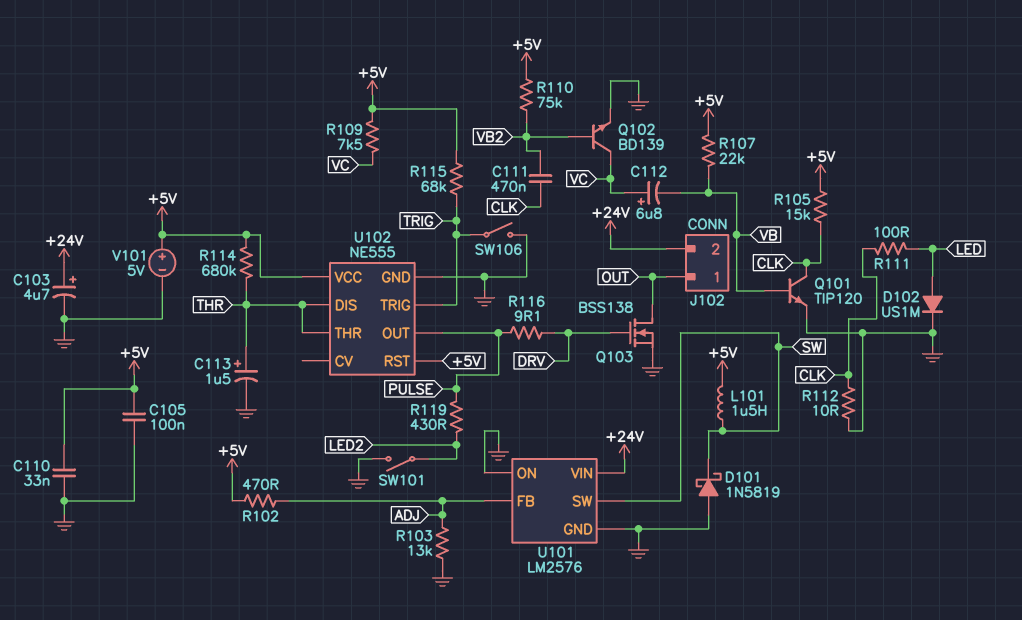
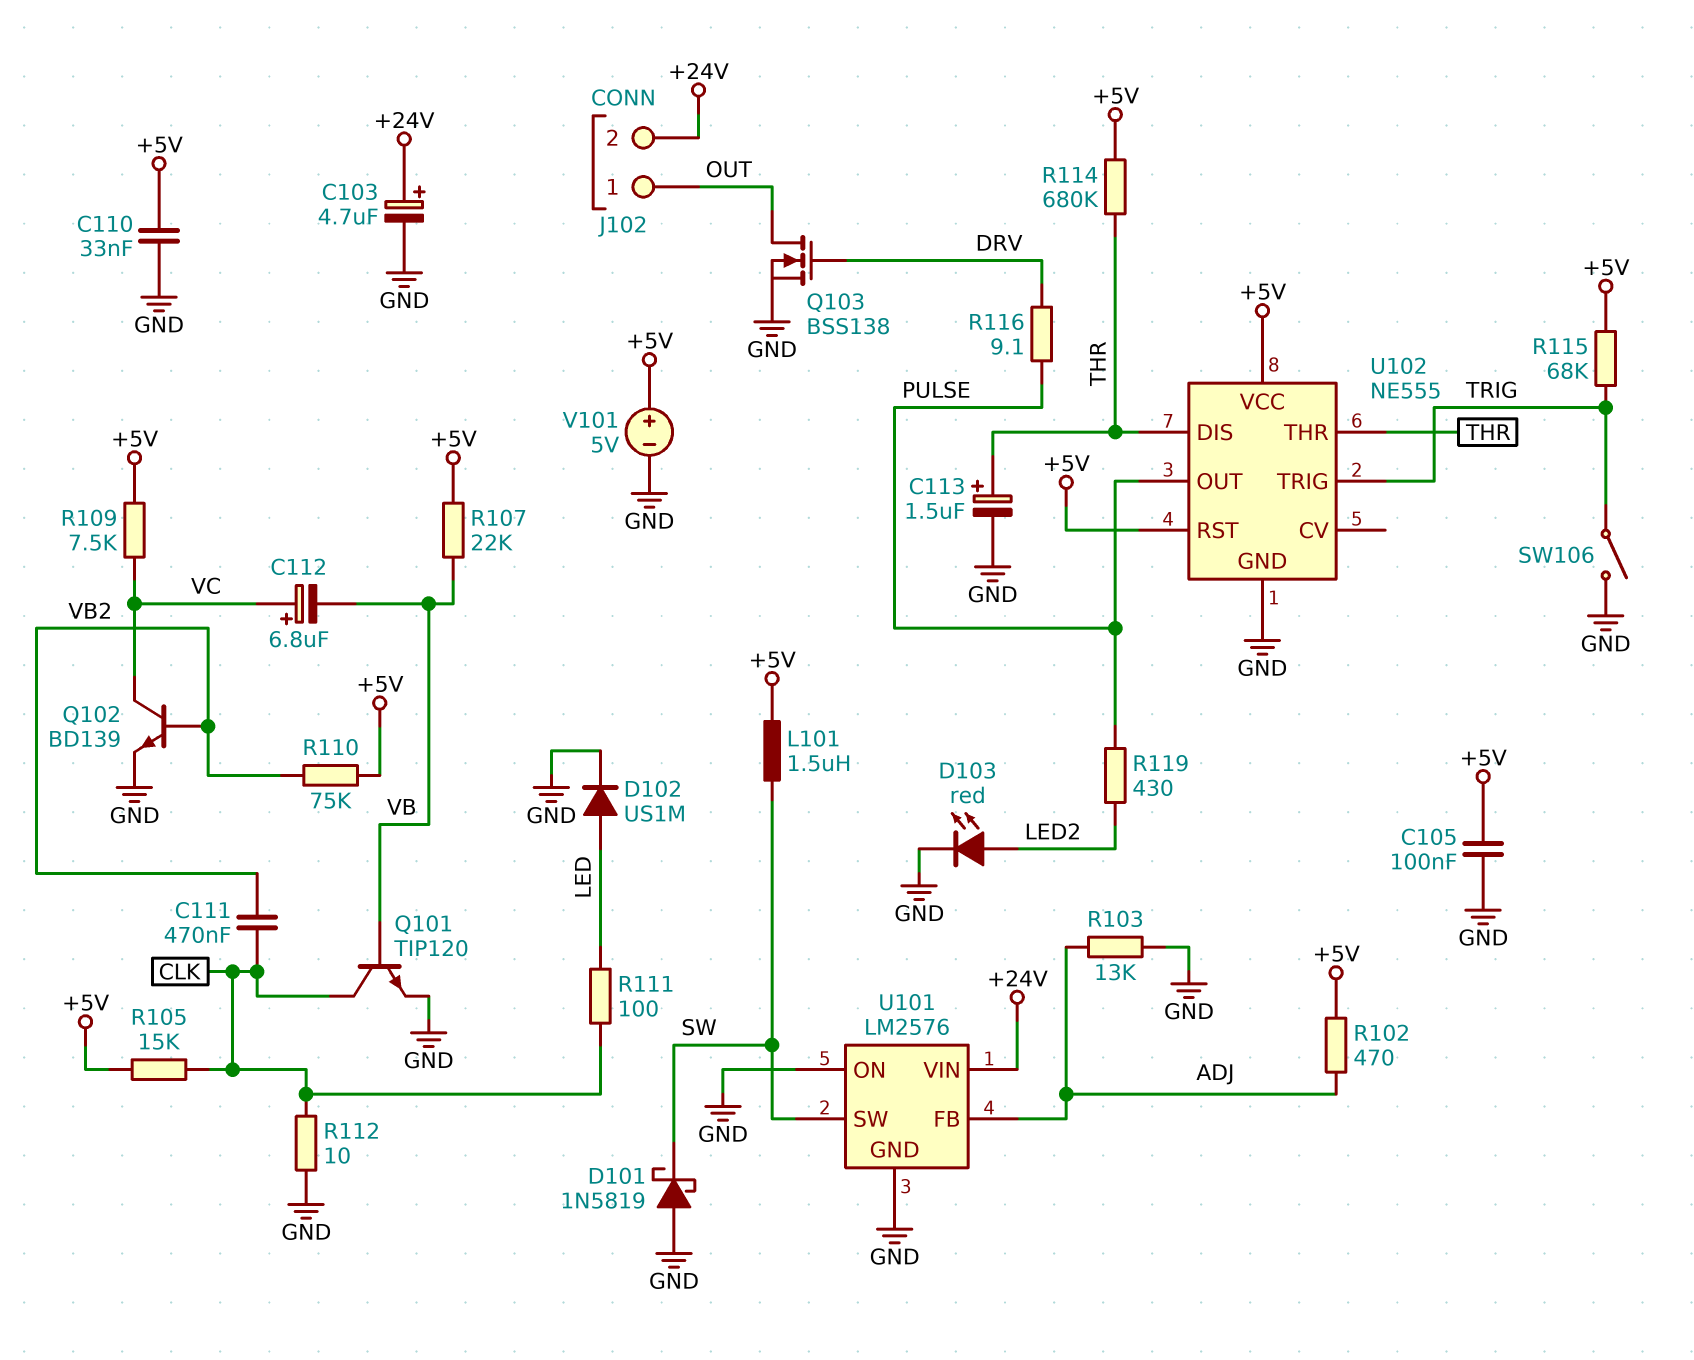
D103: none -> LED red (A LED2, K GND)
SW101: switch (GND, LED2) -> none

